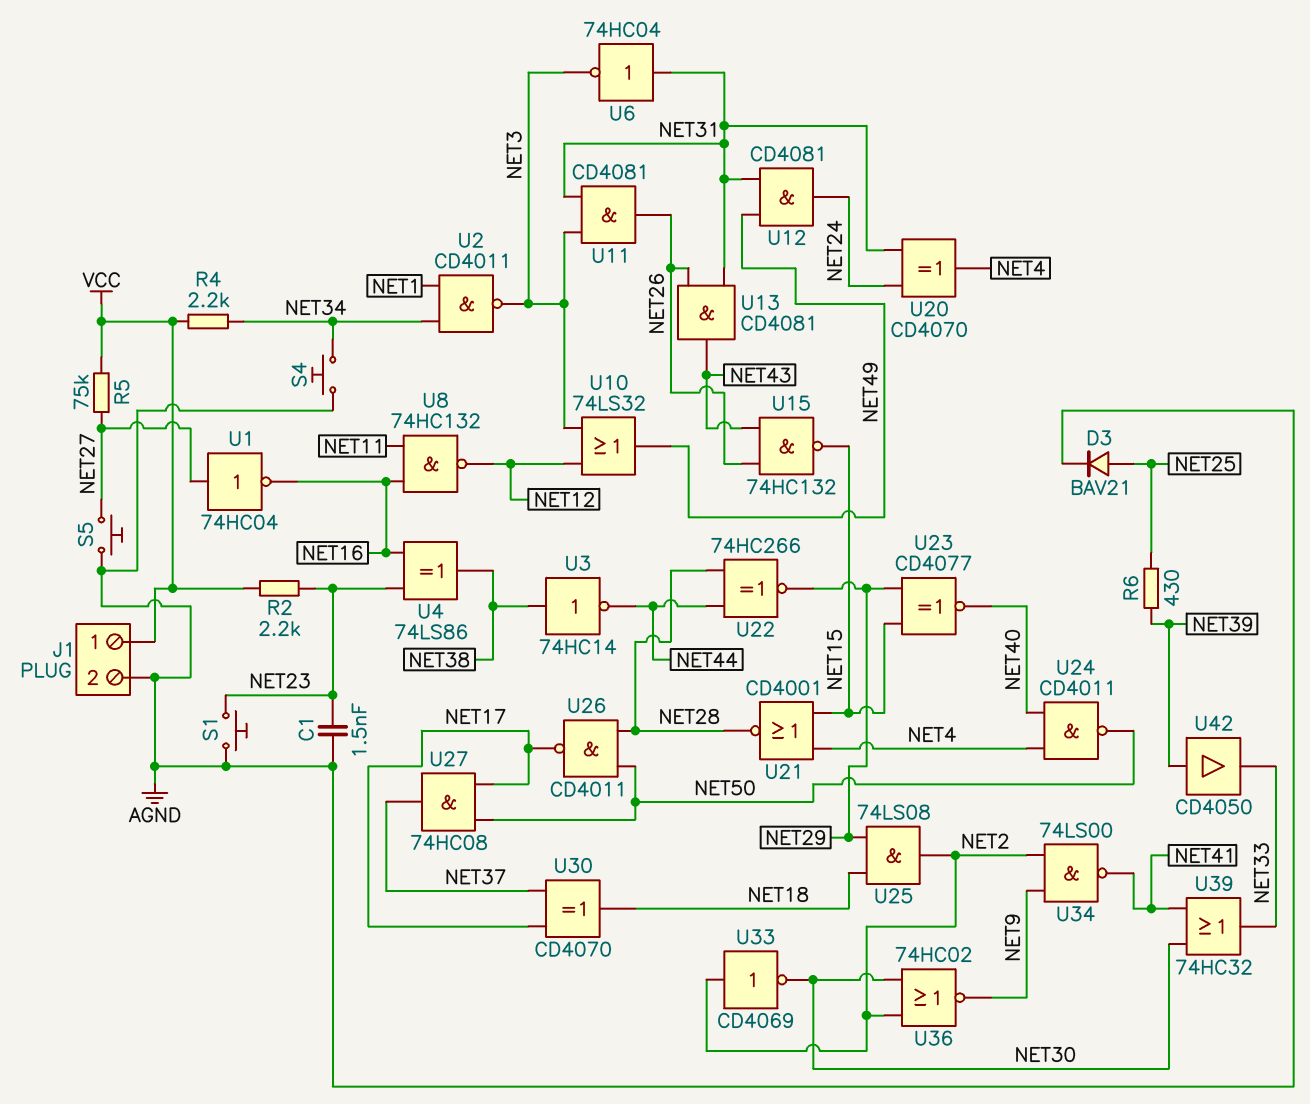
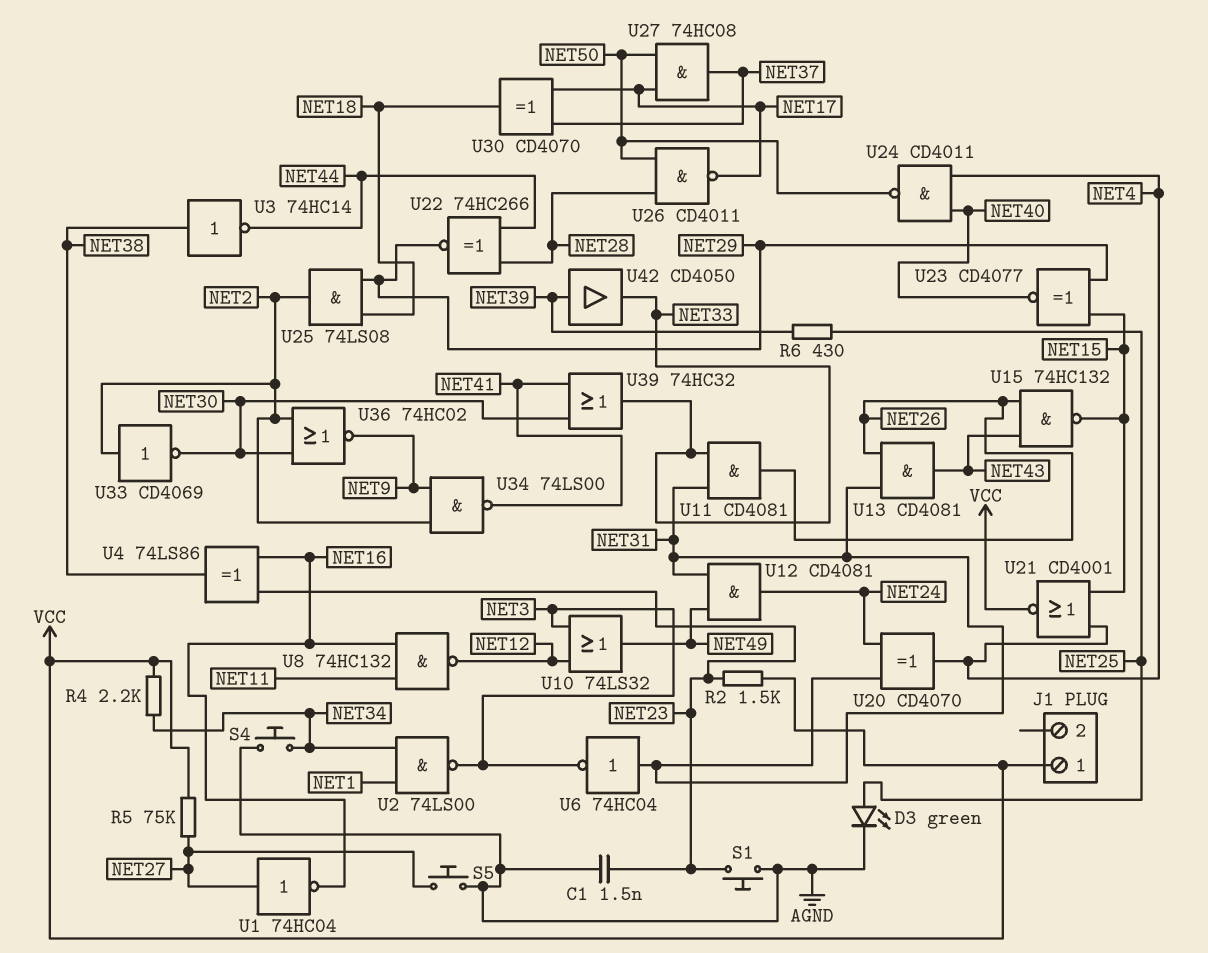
D3: diode BAV21 (A NET25, K AGND) -> LED green (A NET25, K AGND)
J1 pin 2: AGND -> none
R2: 2.2k (NET23, VCC) -> 1.5k (NET23, VCC)
U2: NAND CD4011 (in NET1, in NET34, out NET3) -> NAND 74LS00 (in NET1, in NET34, out NET3)
U11: AND CD4081 (in NET3, in NET31, out NET26) -> AND CD4081 (in NET31, in NET33, out NET26)
U21: NOR CD4001 (in NET4, in NET15, out NET28) -> NOR CD4001 (in NET4, in NET15, out VCC)

